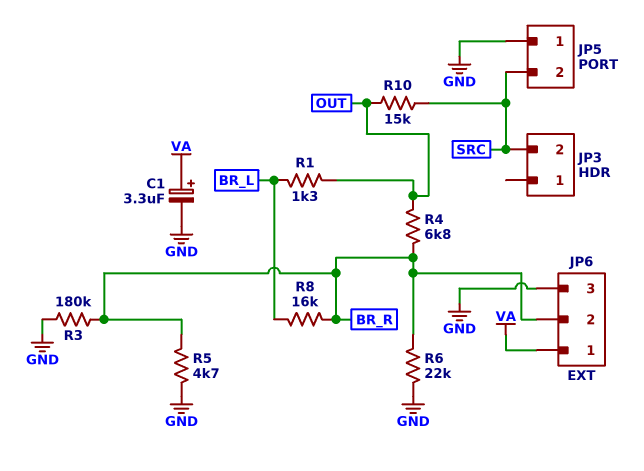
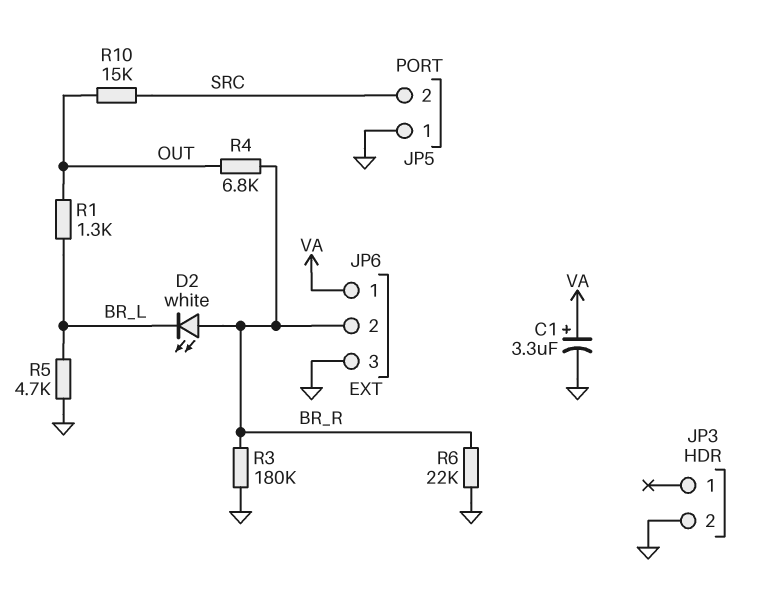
D2: none -> LED white (A BR_R, K BR_L)
JP3 pin 2: SRC -> GND
R5: 4.7k (BR_R, GND) -> 4.7k (BR_L, GND)
R8: 16k (BR_L, BR_R) -> none

